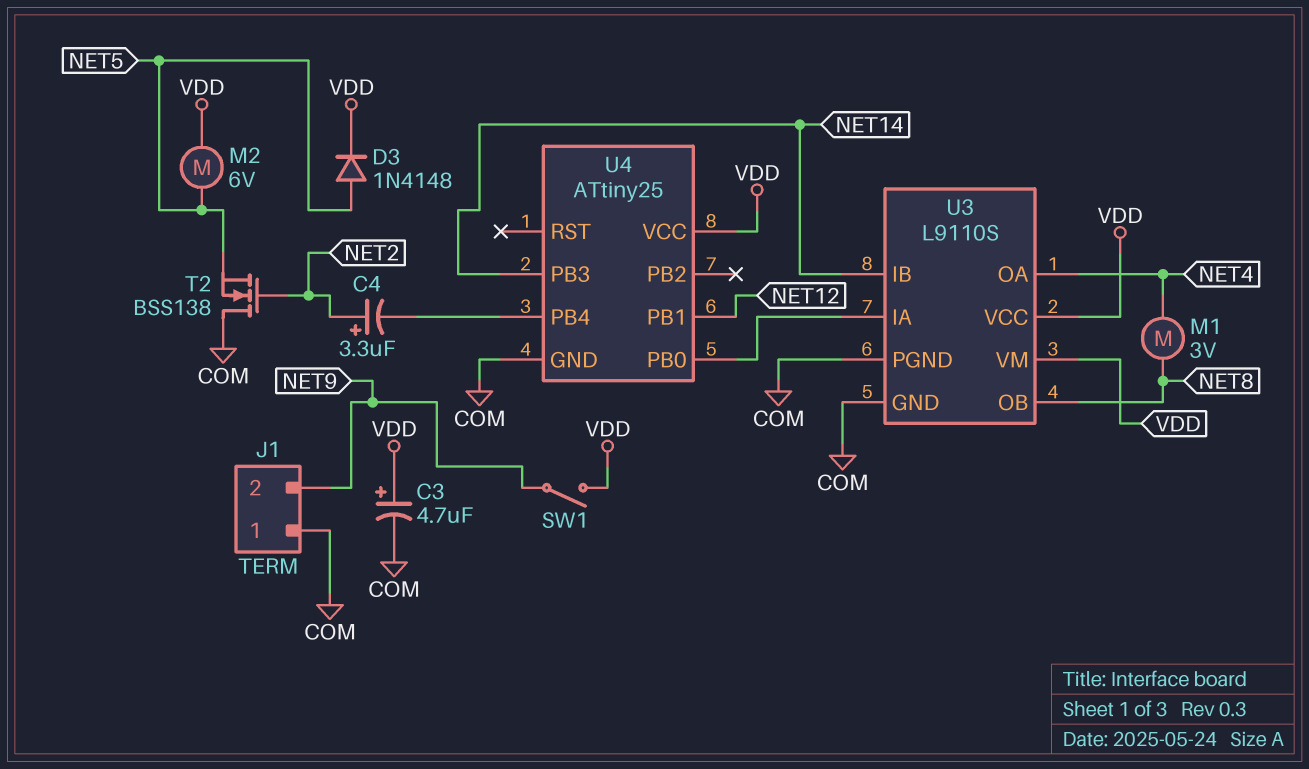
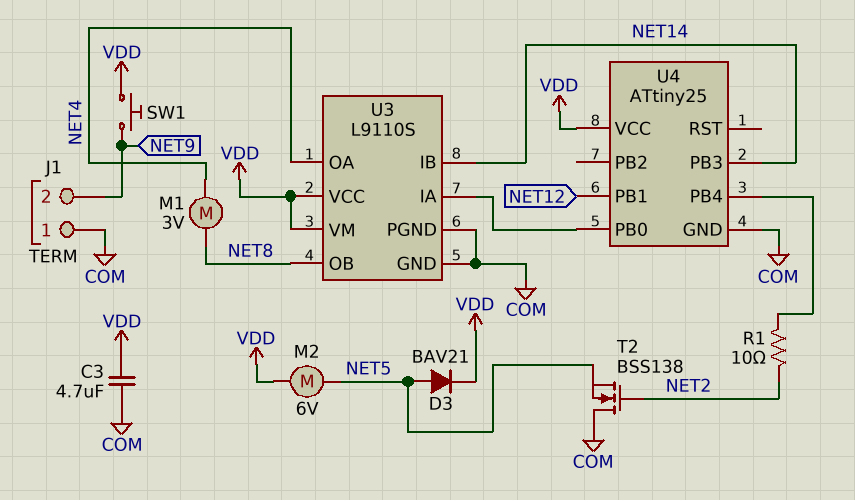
C3: 4.7uF (plus VDD, minus COM) -> 4.7uF (COM, VDD)
C4: 3.3uF (plus NET2, minus U4/PB4) -> none
D3: diode 1N4148 (A NET5, K VDD) -> diode BAV21 (A NET5, K VDD)
R1: none -> 10 (NET2, U4/PB4)
SW1: switch (NET9, VDD) -> button (NET9, VDD)

